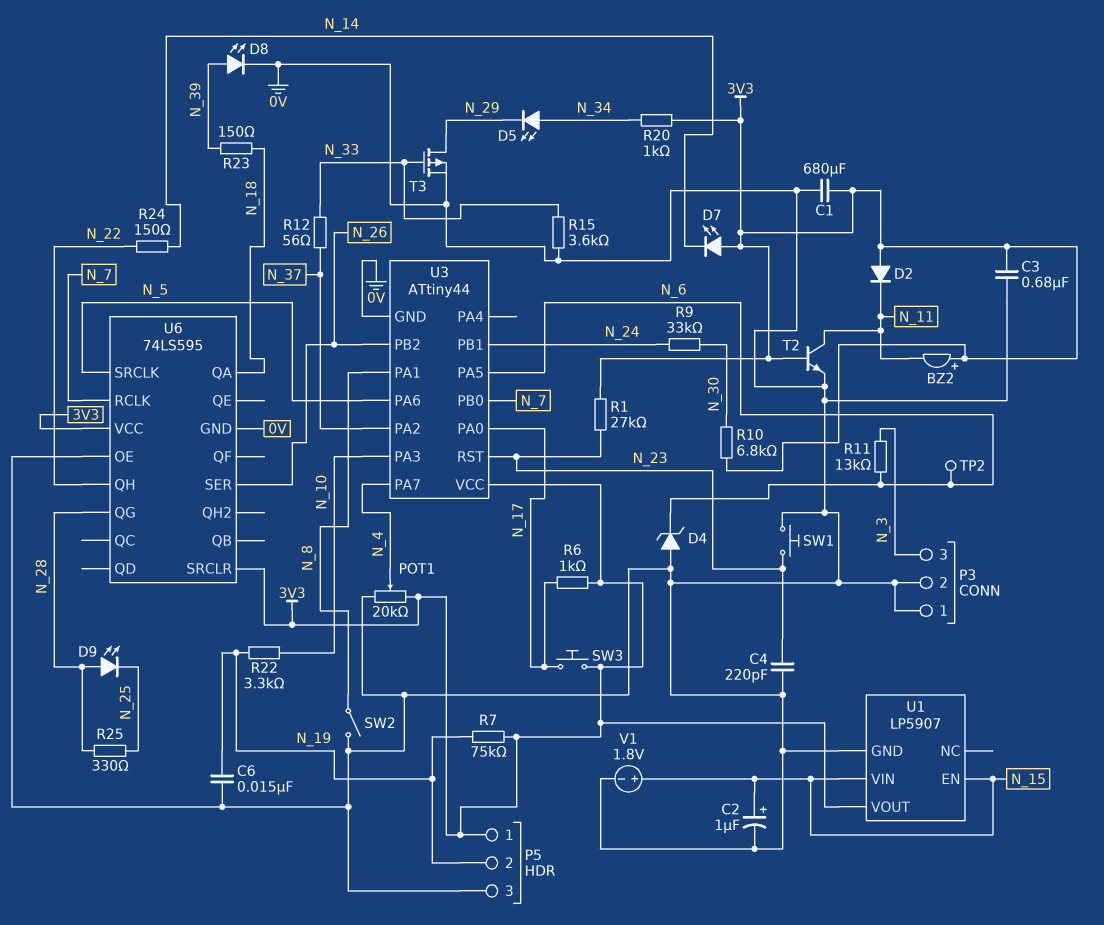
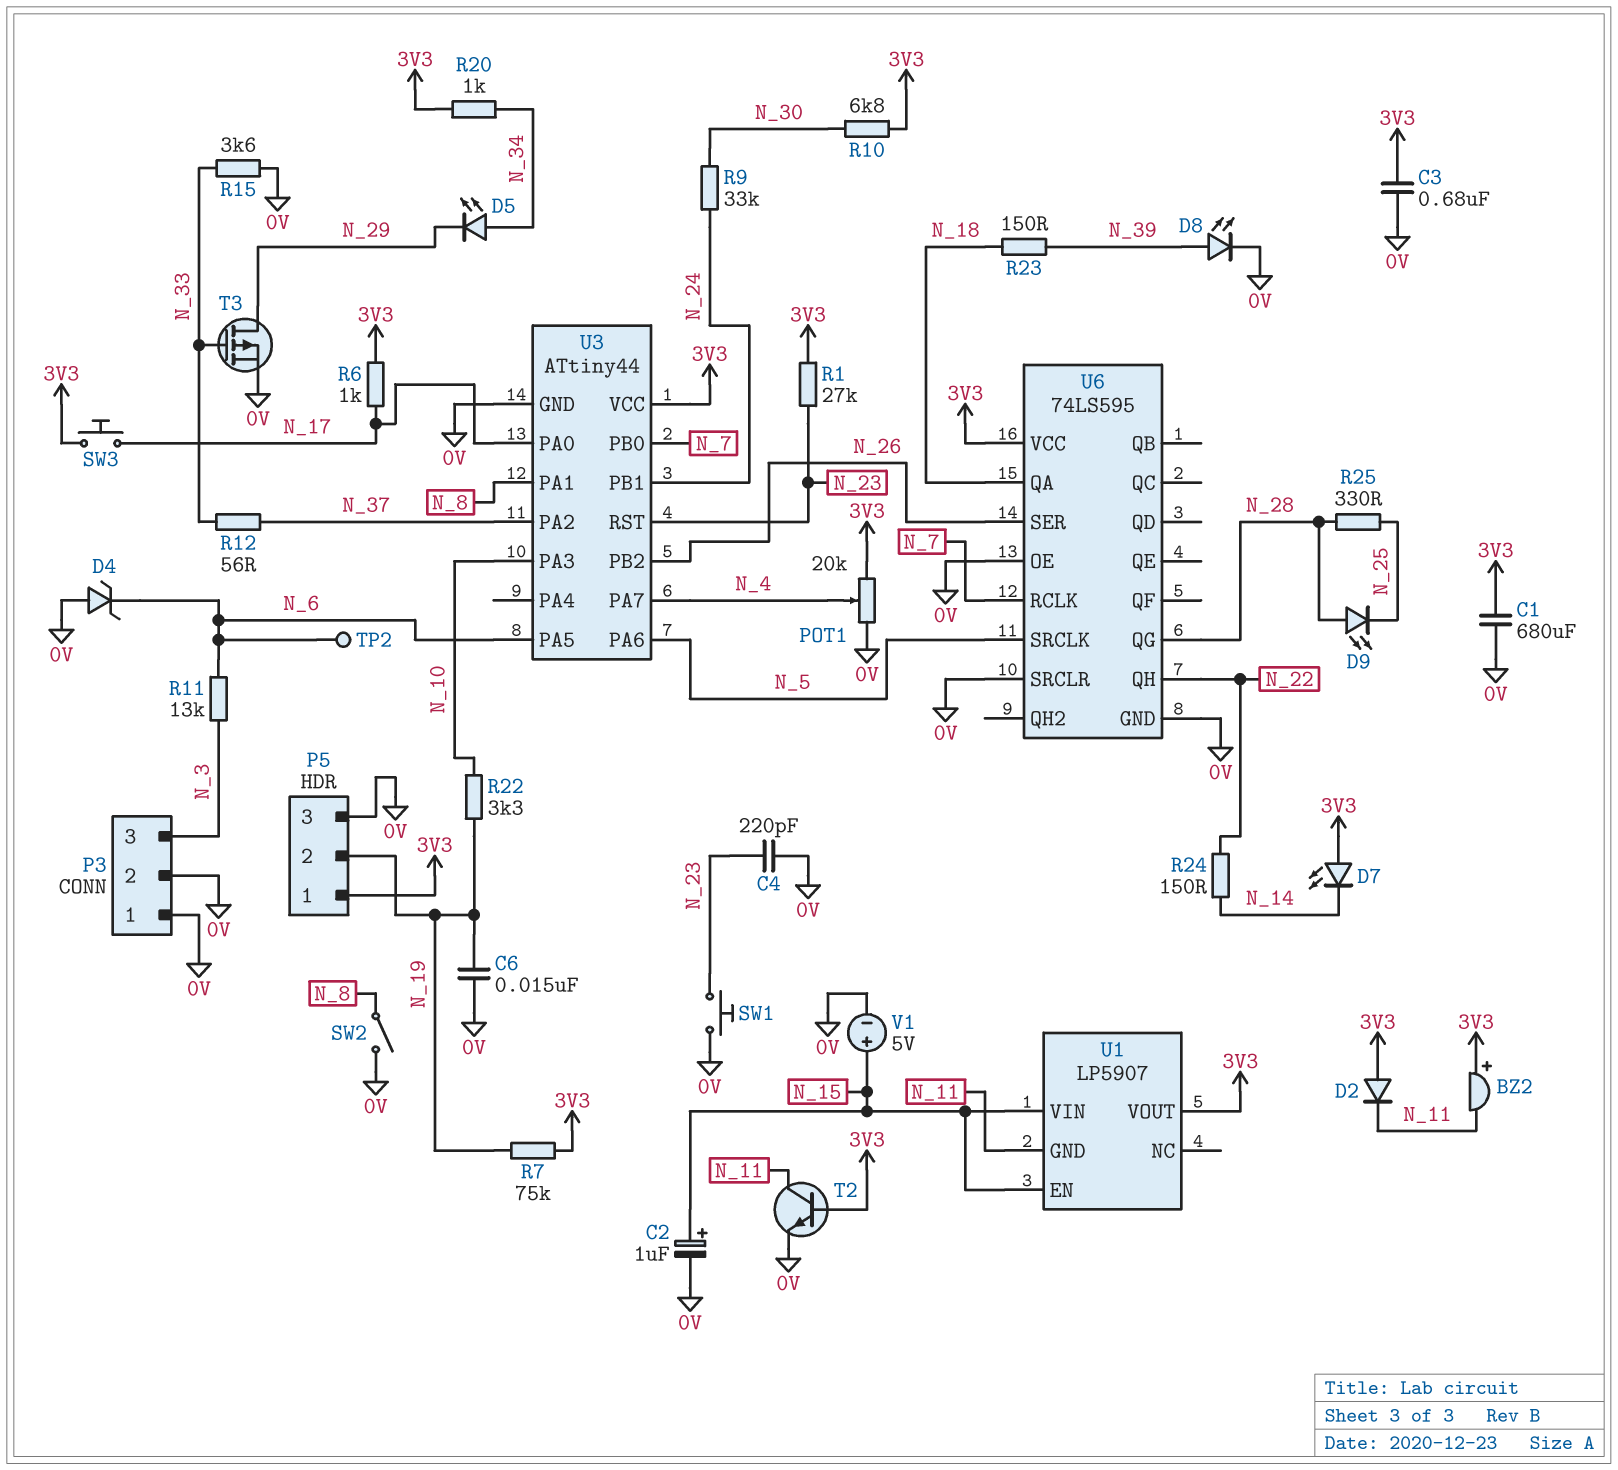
U1 pin GND: 0V -> N_11
U6 pin SRCLR: 3V3 -> 0V
V1: 1.8V (plus N_15, minus 0V) -> 5V (plus N_15, minus 0V)

